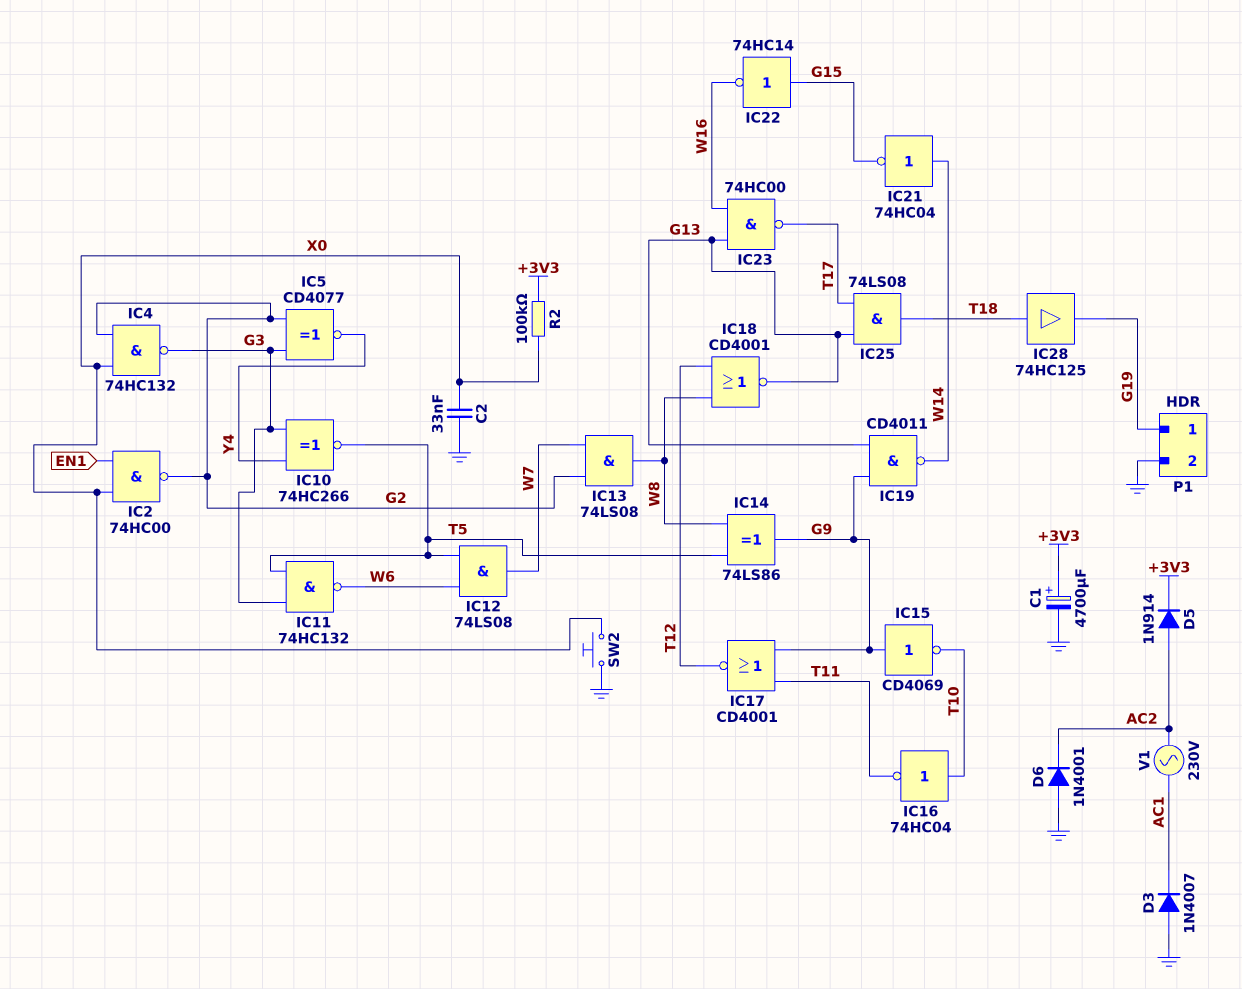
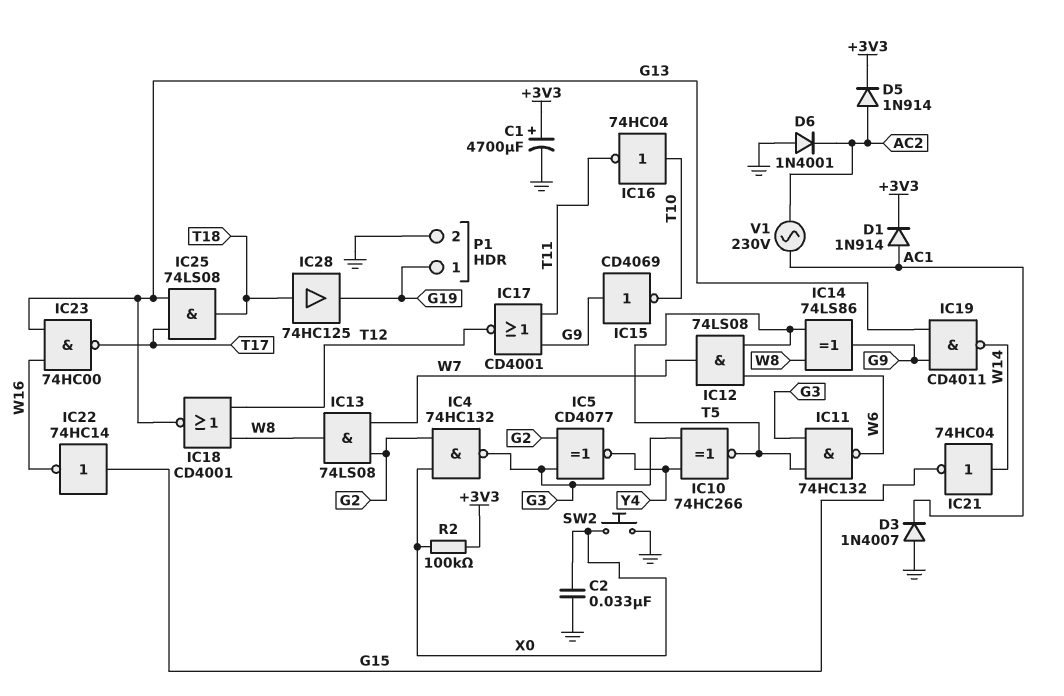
D1: none -> diode 1N914 (A AC1, K +3V3)
IC2: NAND 74HC00 (in EN1, in X0, out G2) -> none

